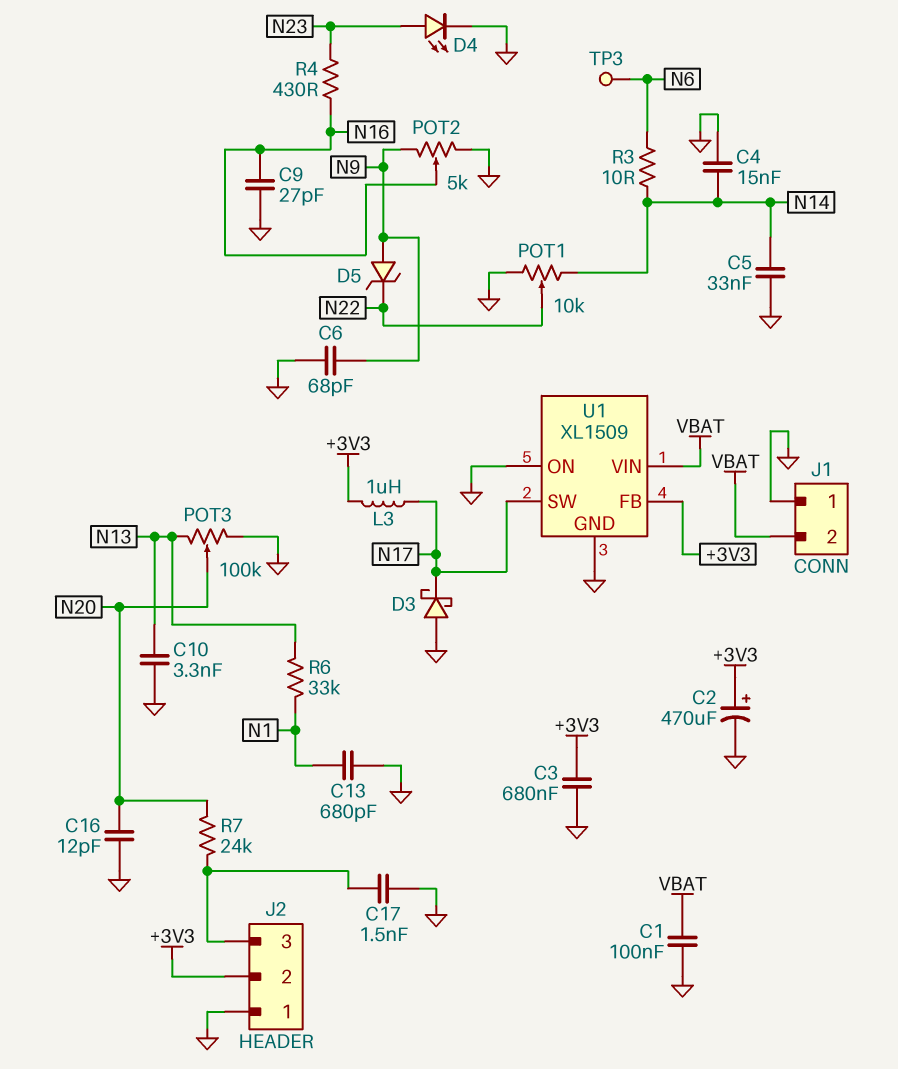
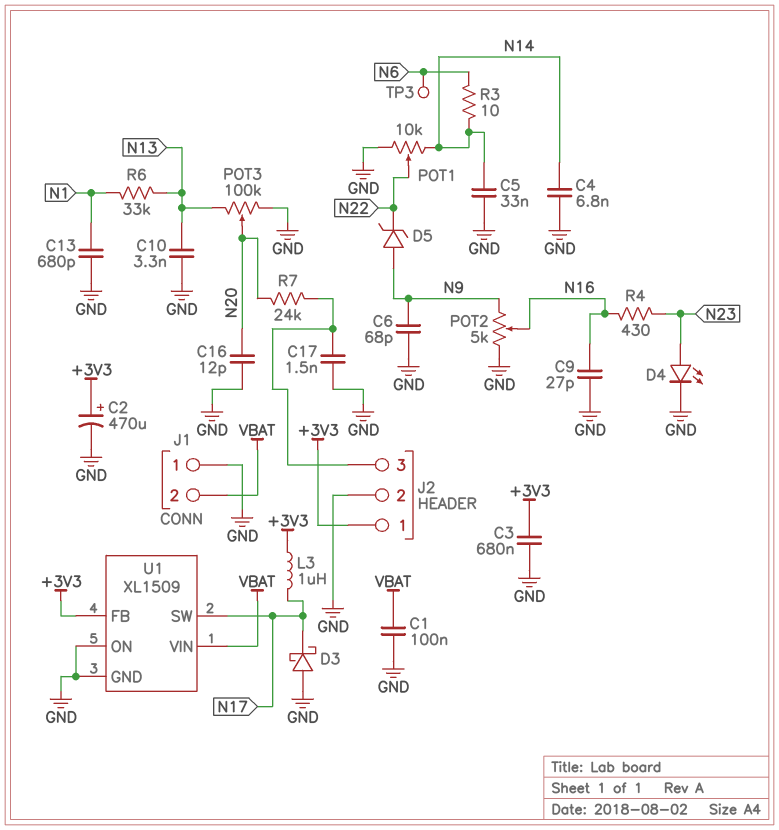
C4: 15nF (GND, N14) -> 6.8nF (GND, N14)
J2 pin 1: GND -> +3V3
J2 pin 2: +3V3 -> GND

